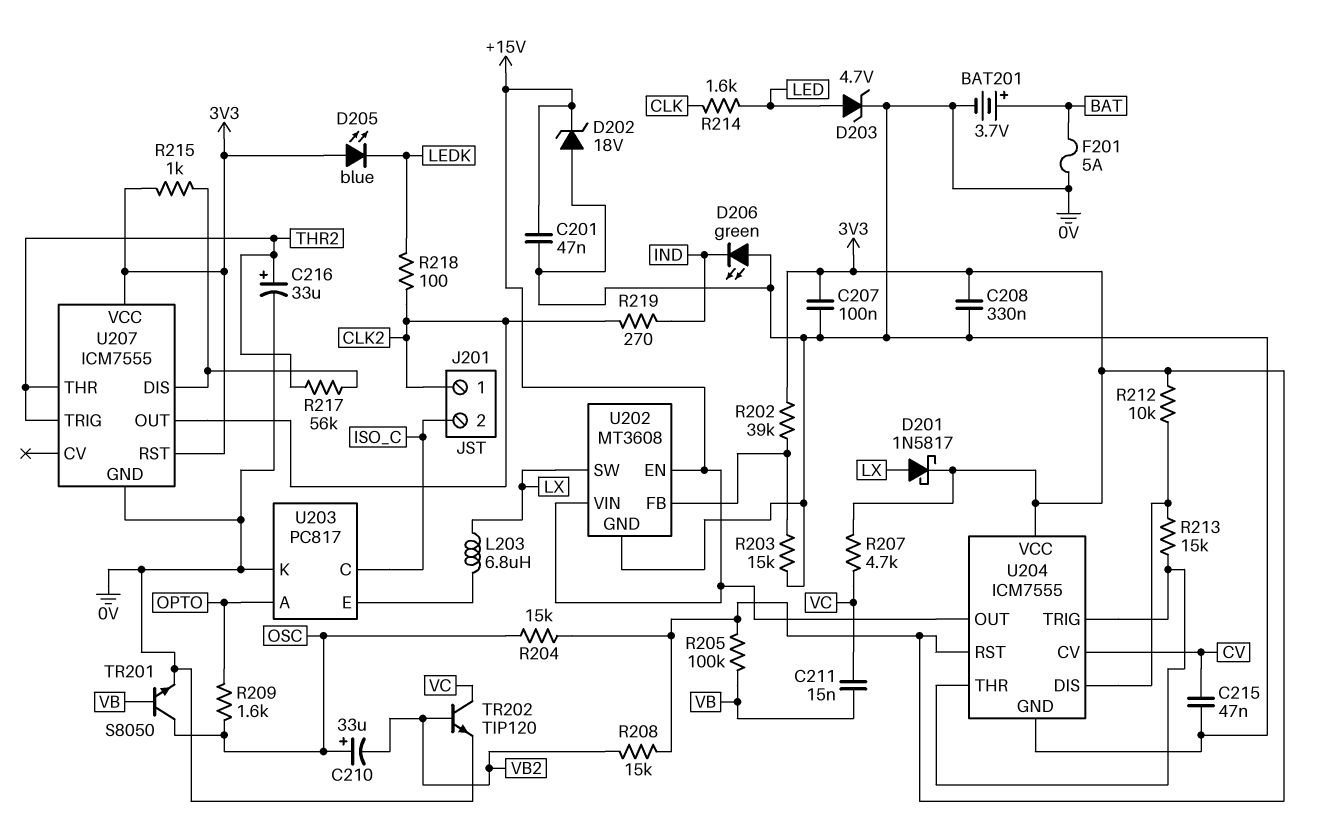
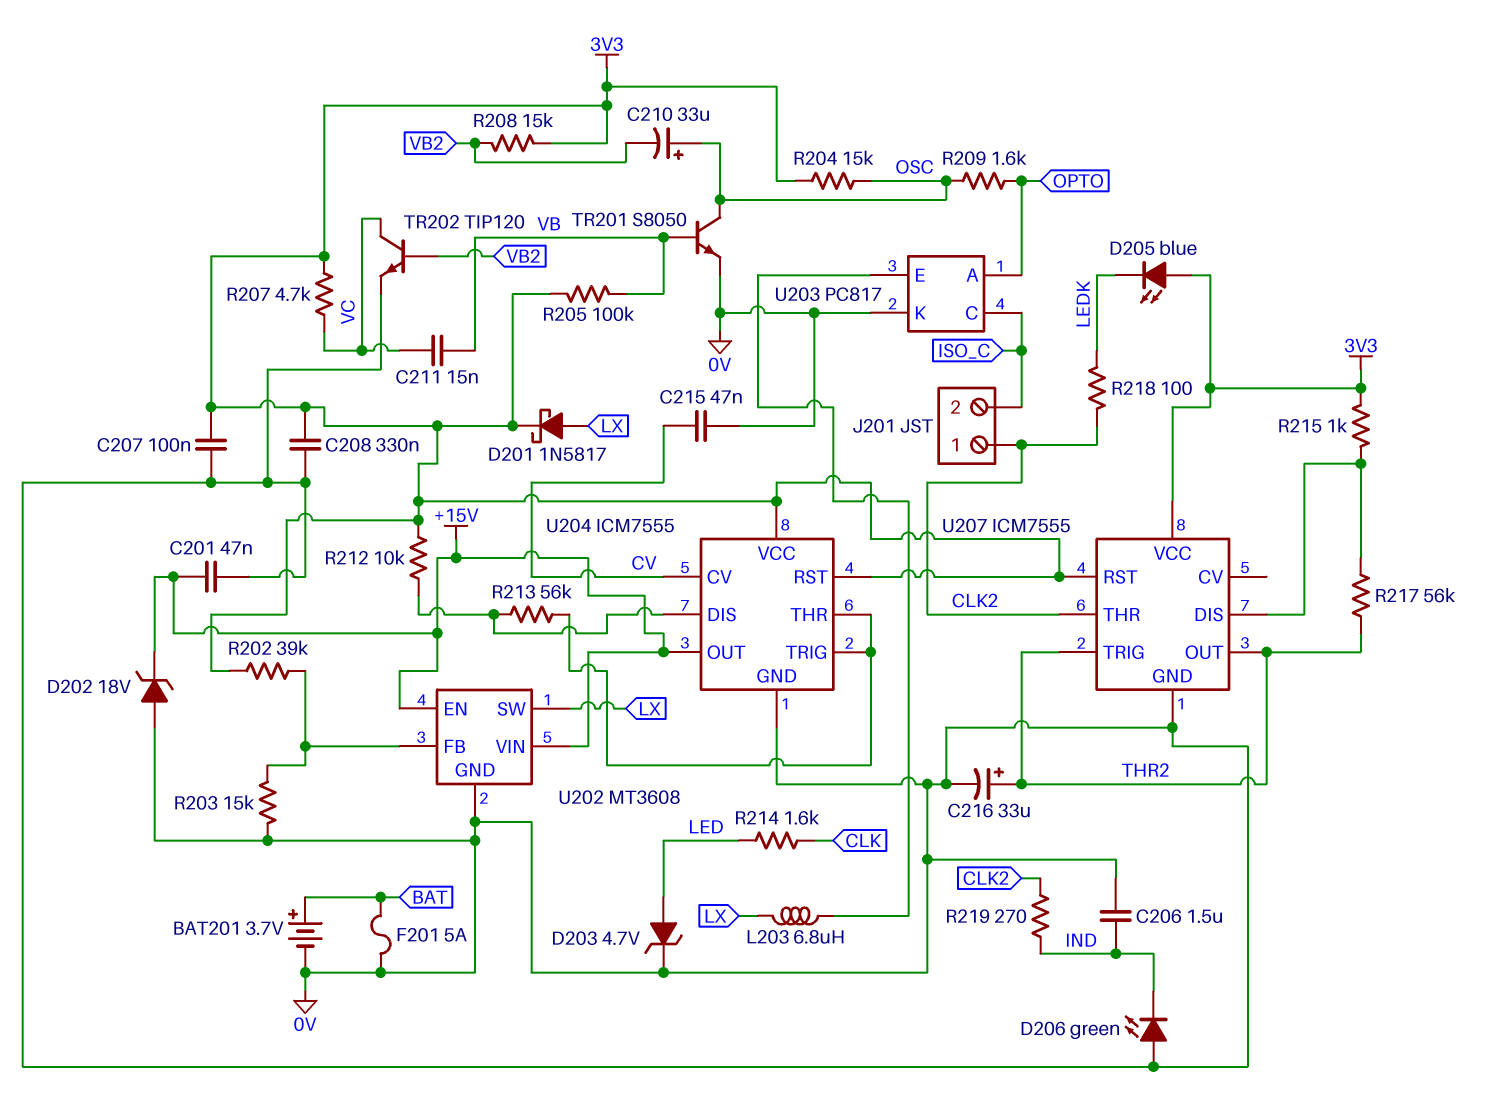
C206: none -> 1.5uF (0V, IND)
R213: 15k (U204/DIS, U204/THR) -> 56k (U204/DIS, U204/THR)
U207 pin OUT: CLK2 -> THR2
U207 pin THR: THR2 -> CLK2

